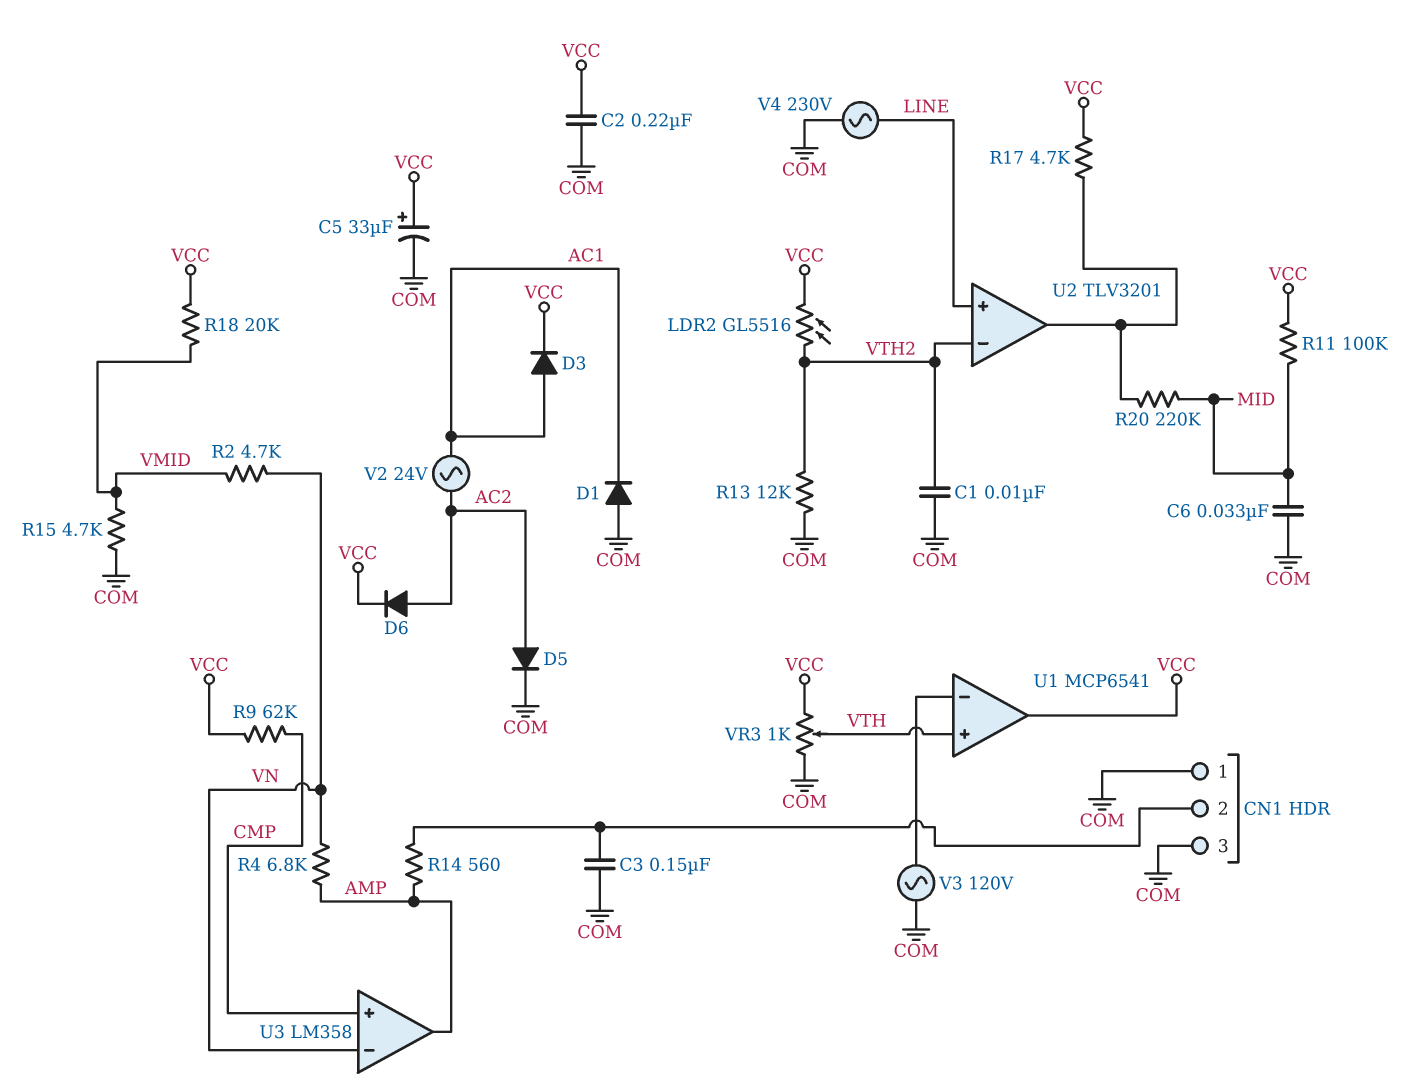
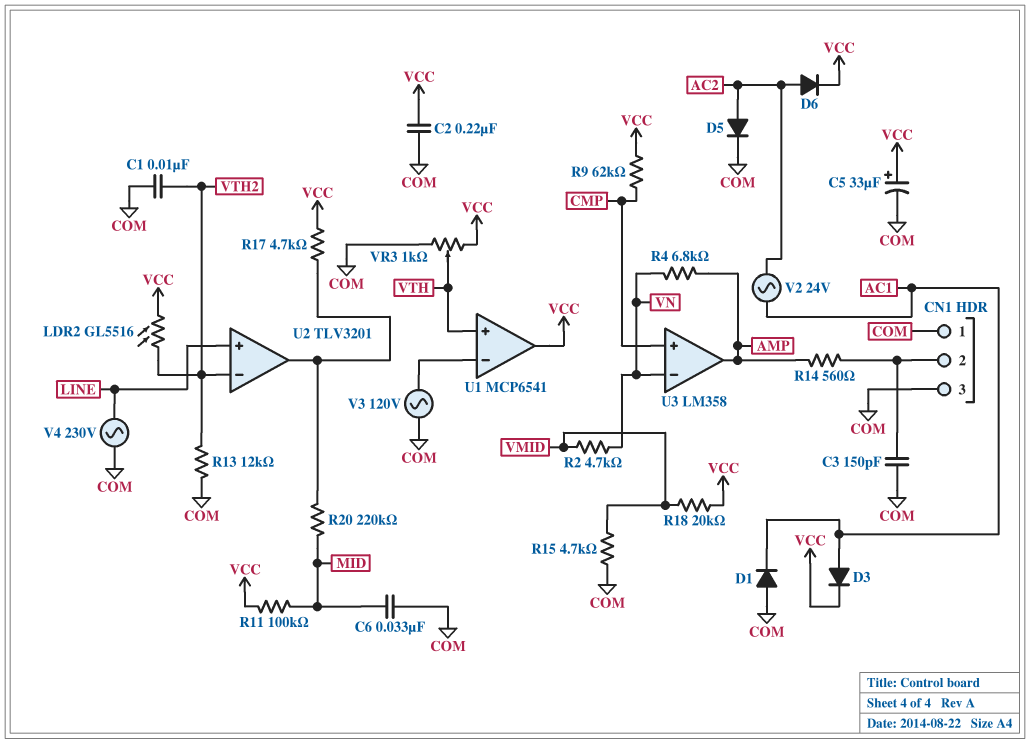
C3: 150nF (CN1/2, COM) -> 150pF (CN1/2, COM)

